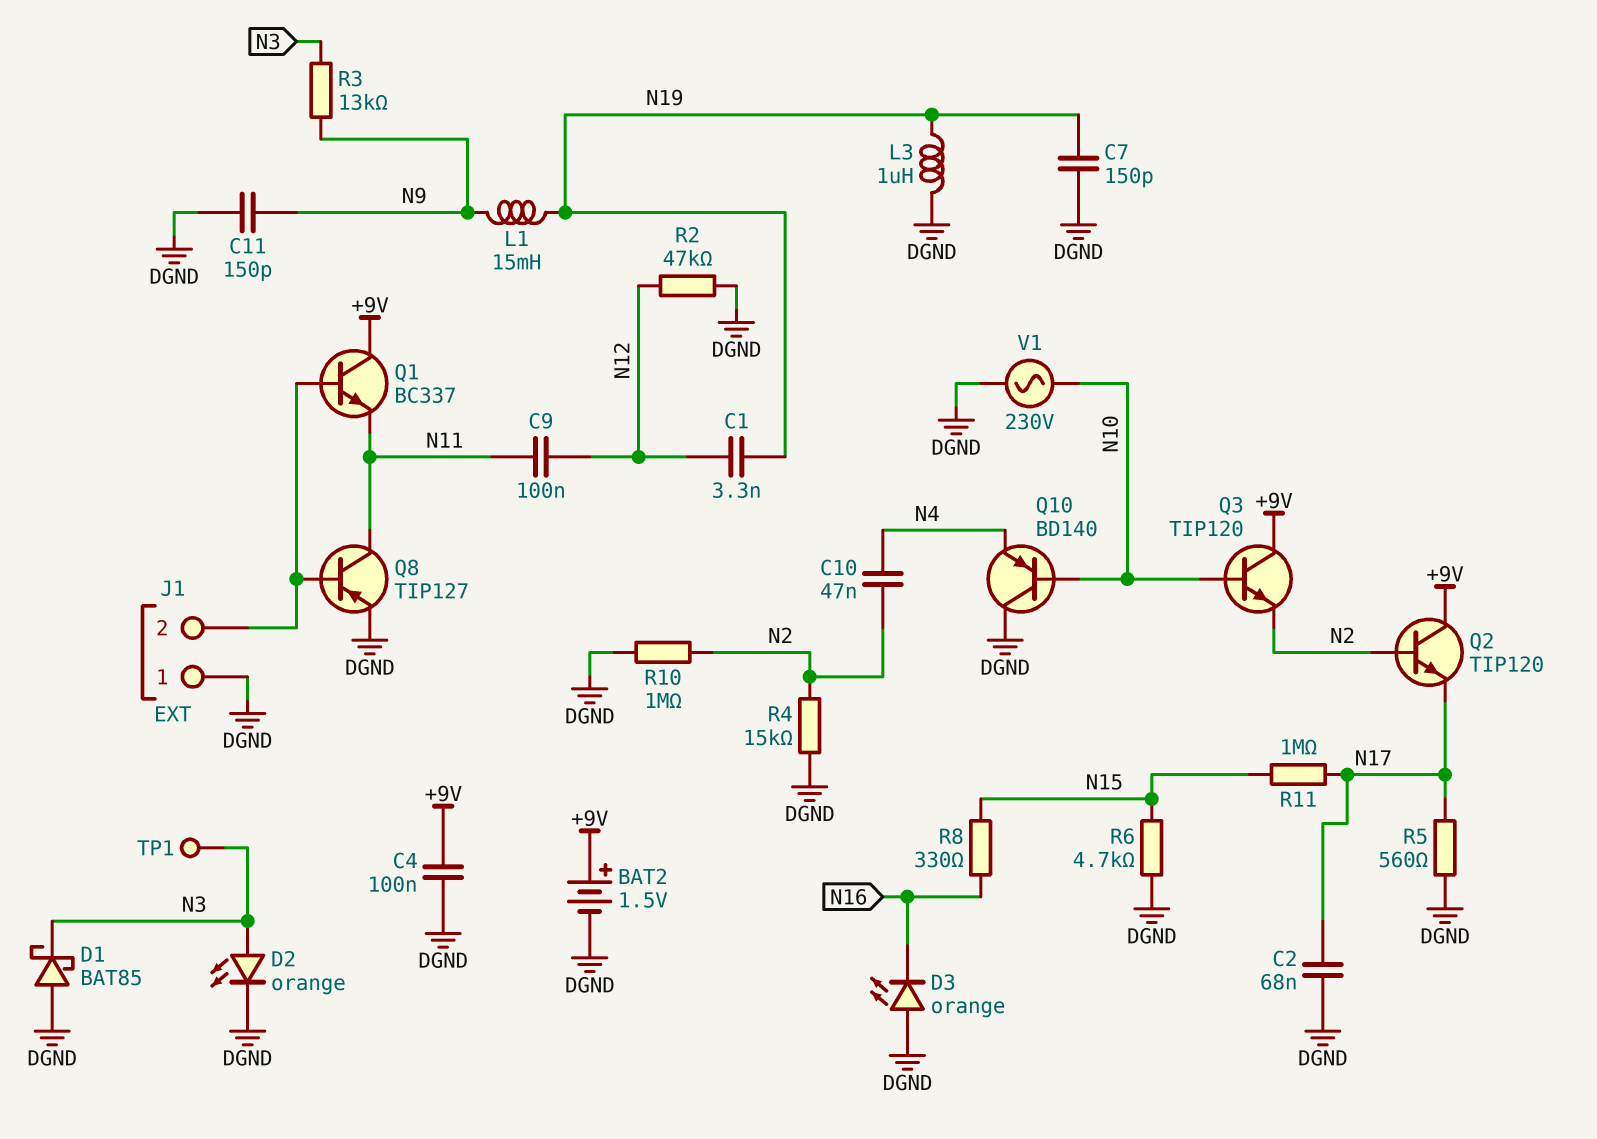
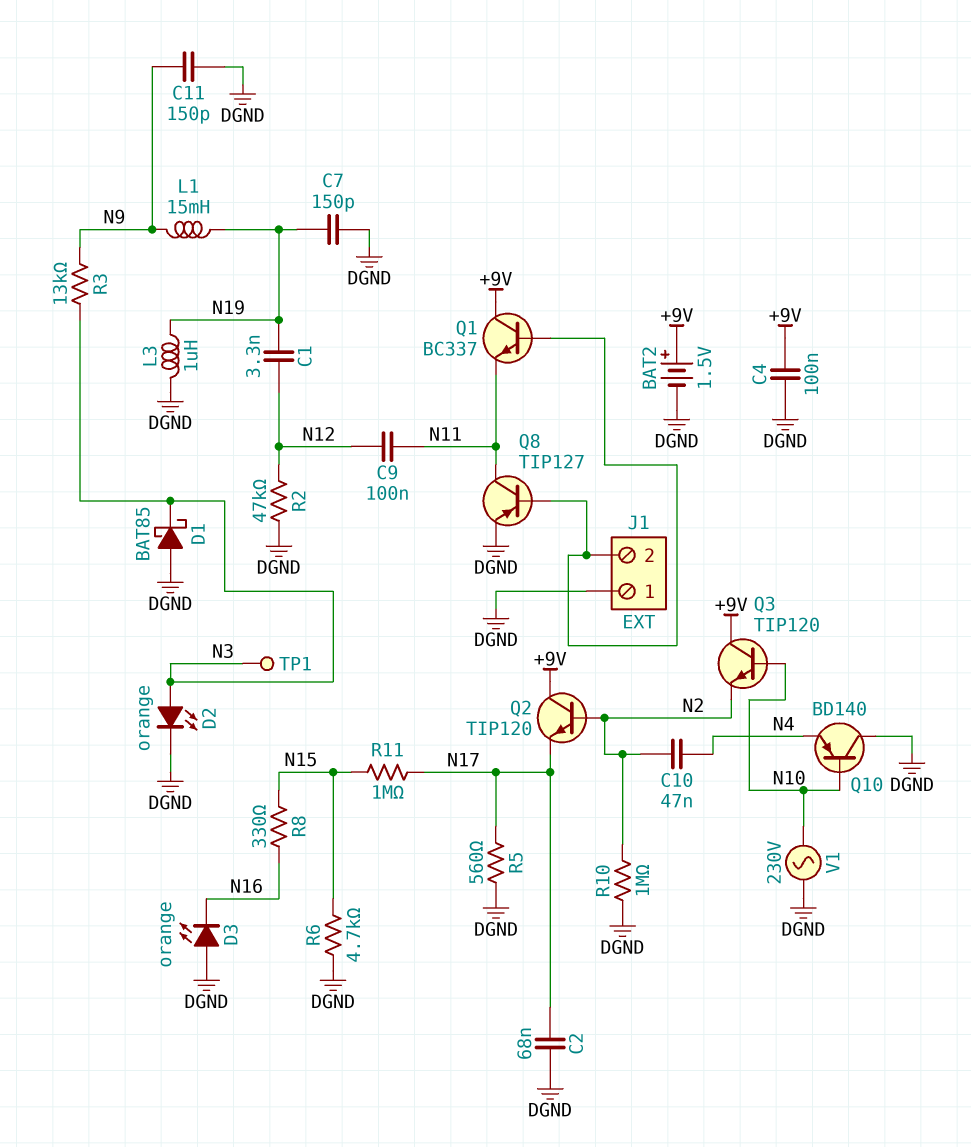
R4: 15k (DGND, N2) -> none

